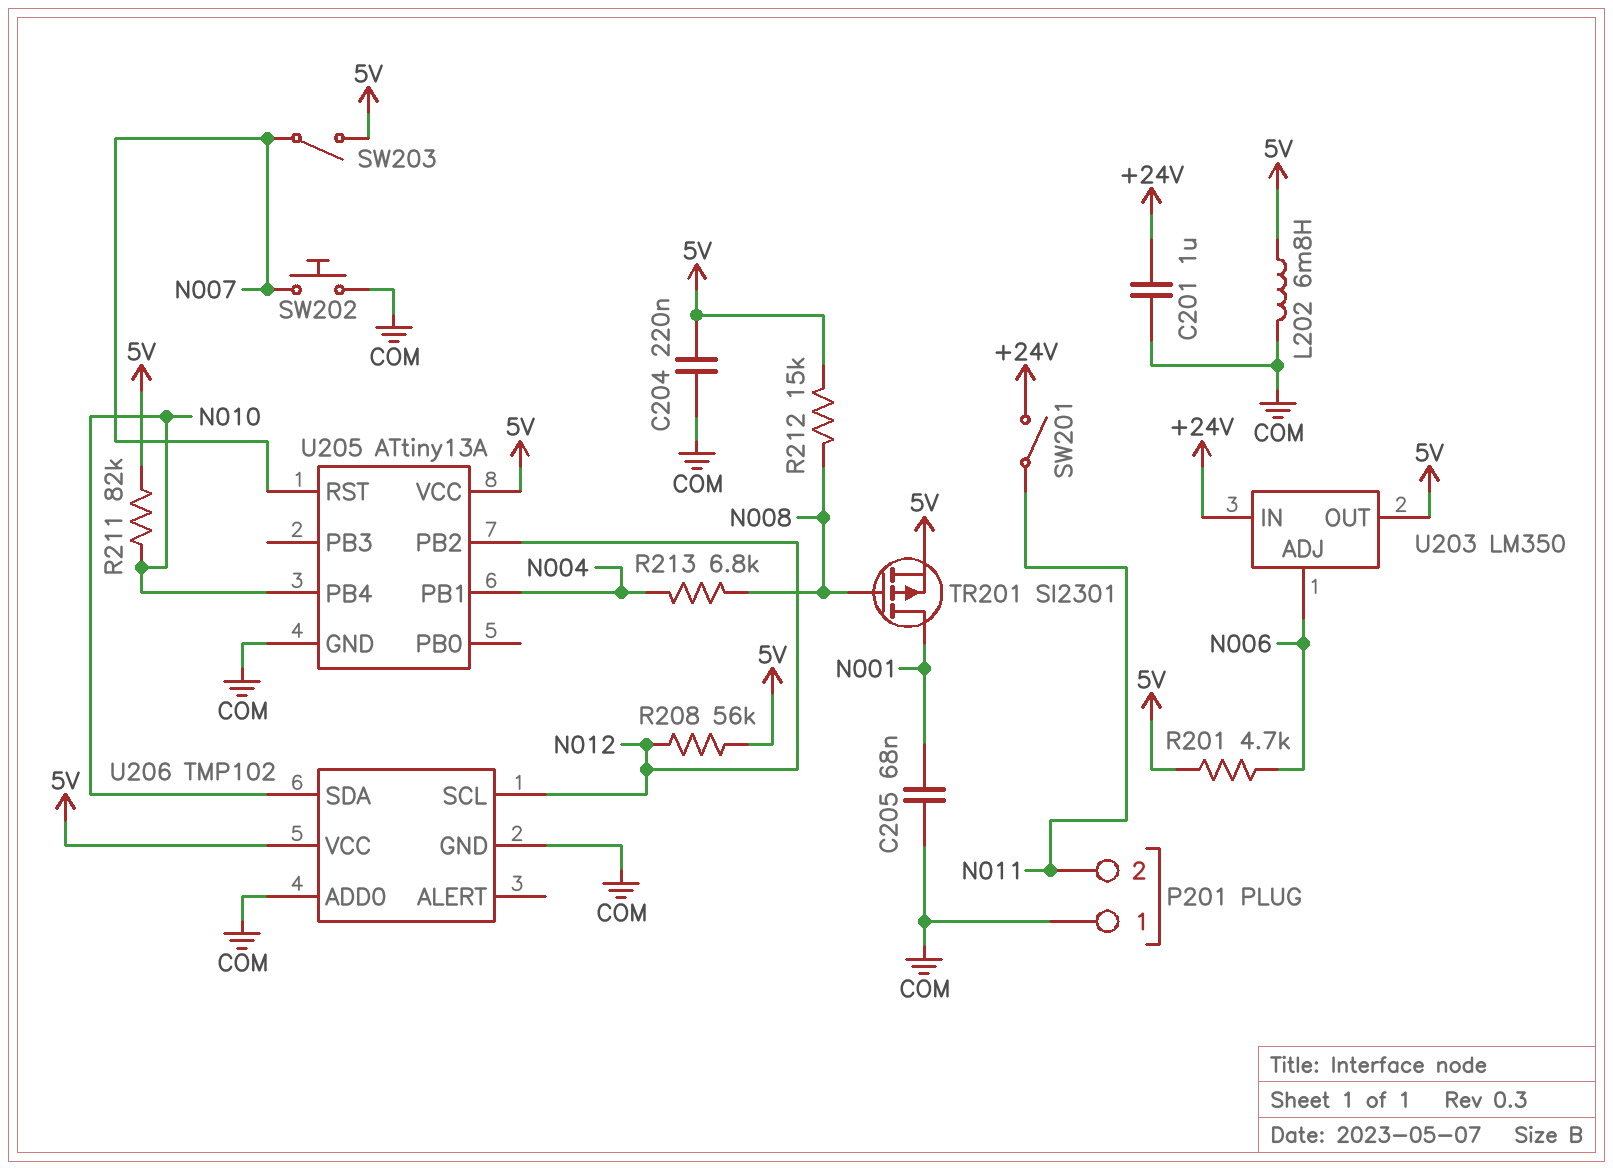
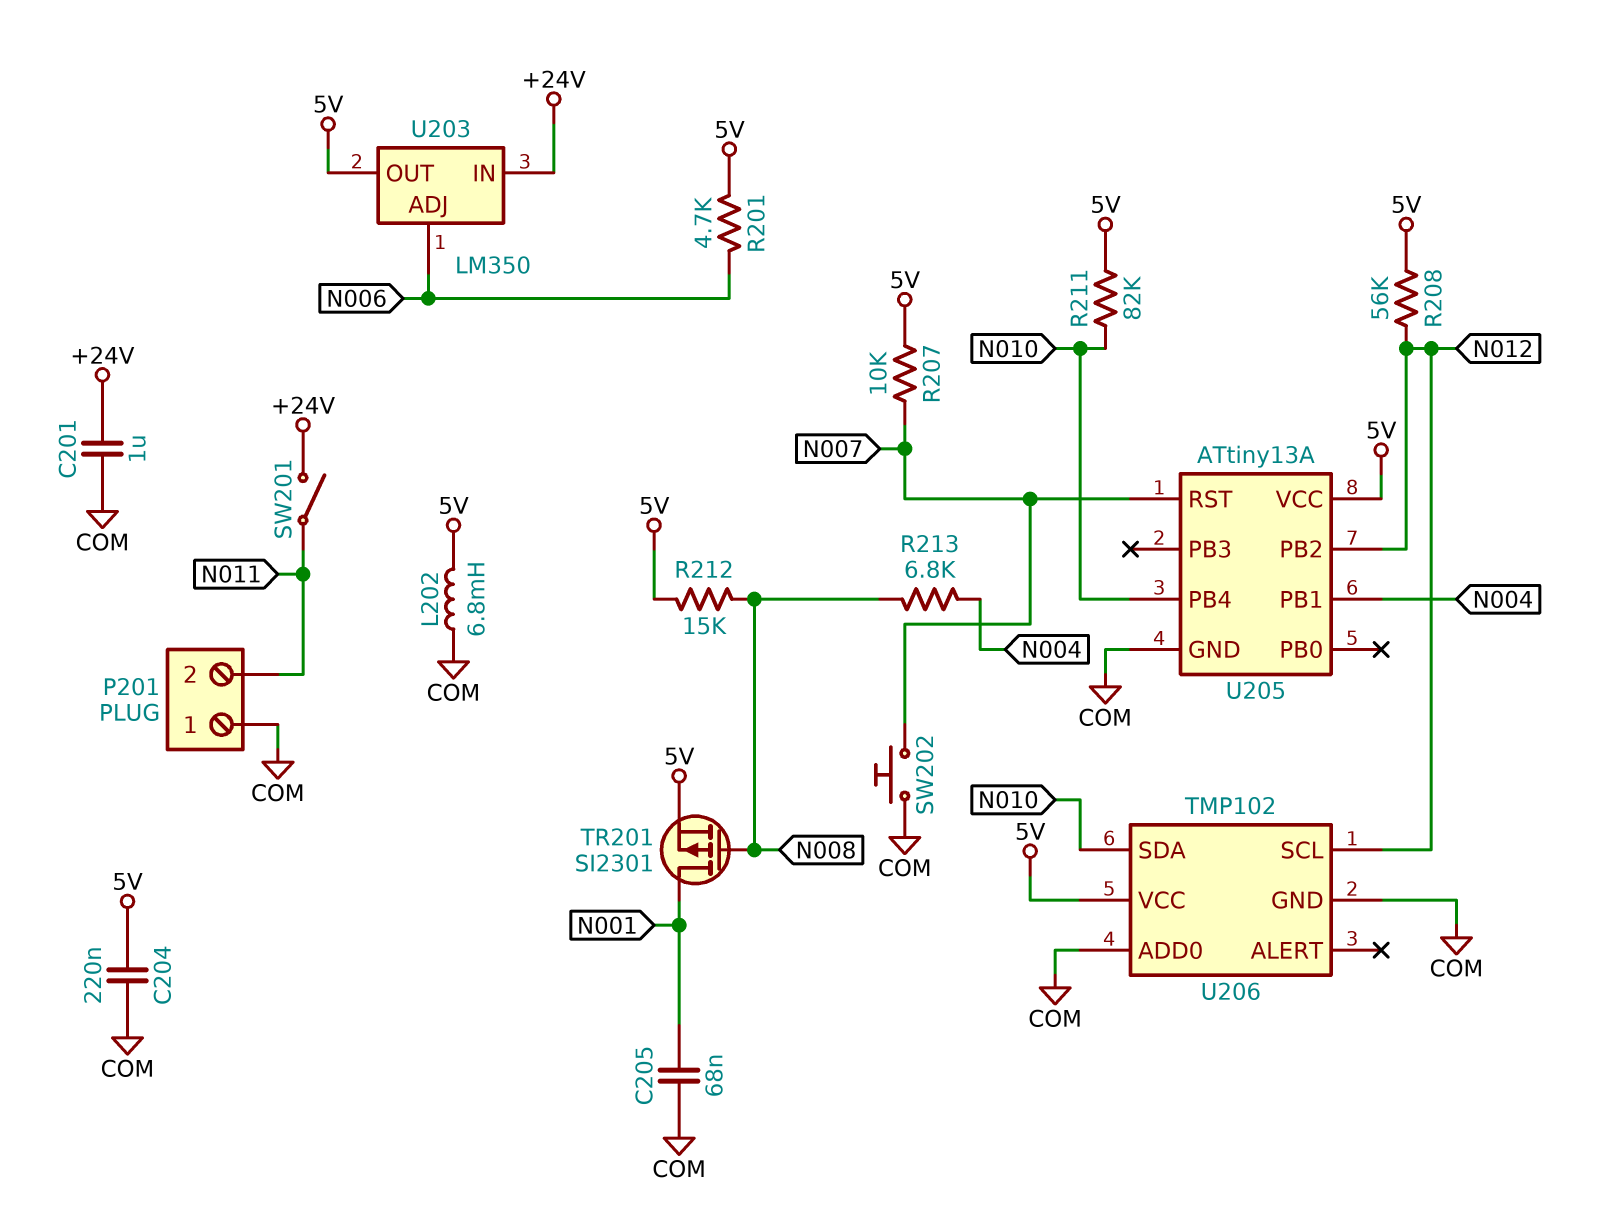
R207: none -> 10k (5V, N007)
SW203: switch (5V, N007) -> none

